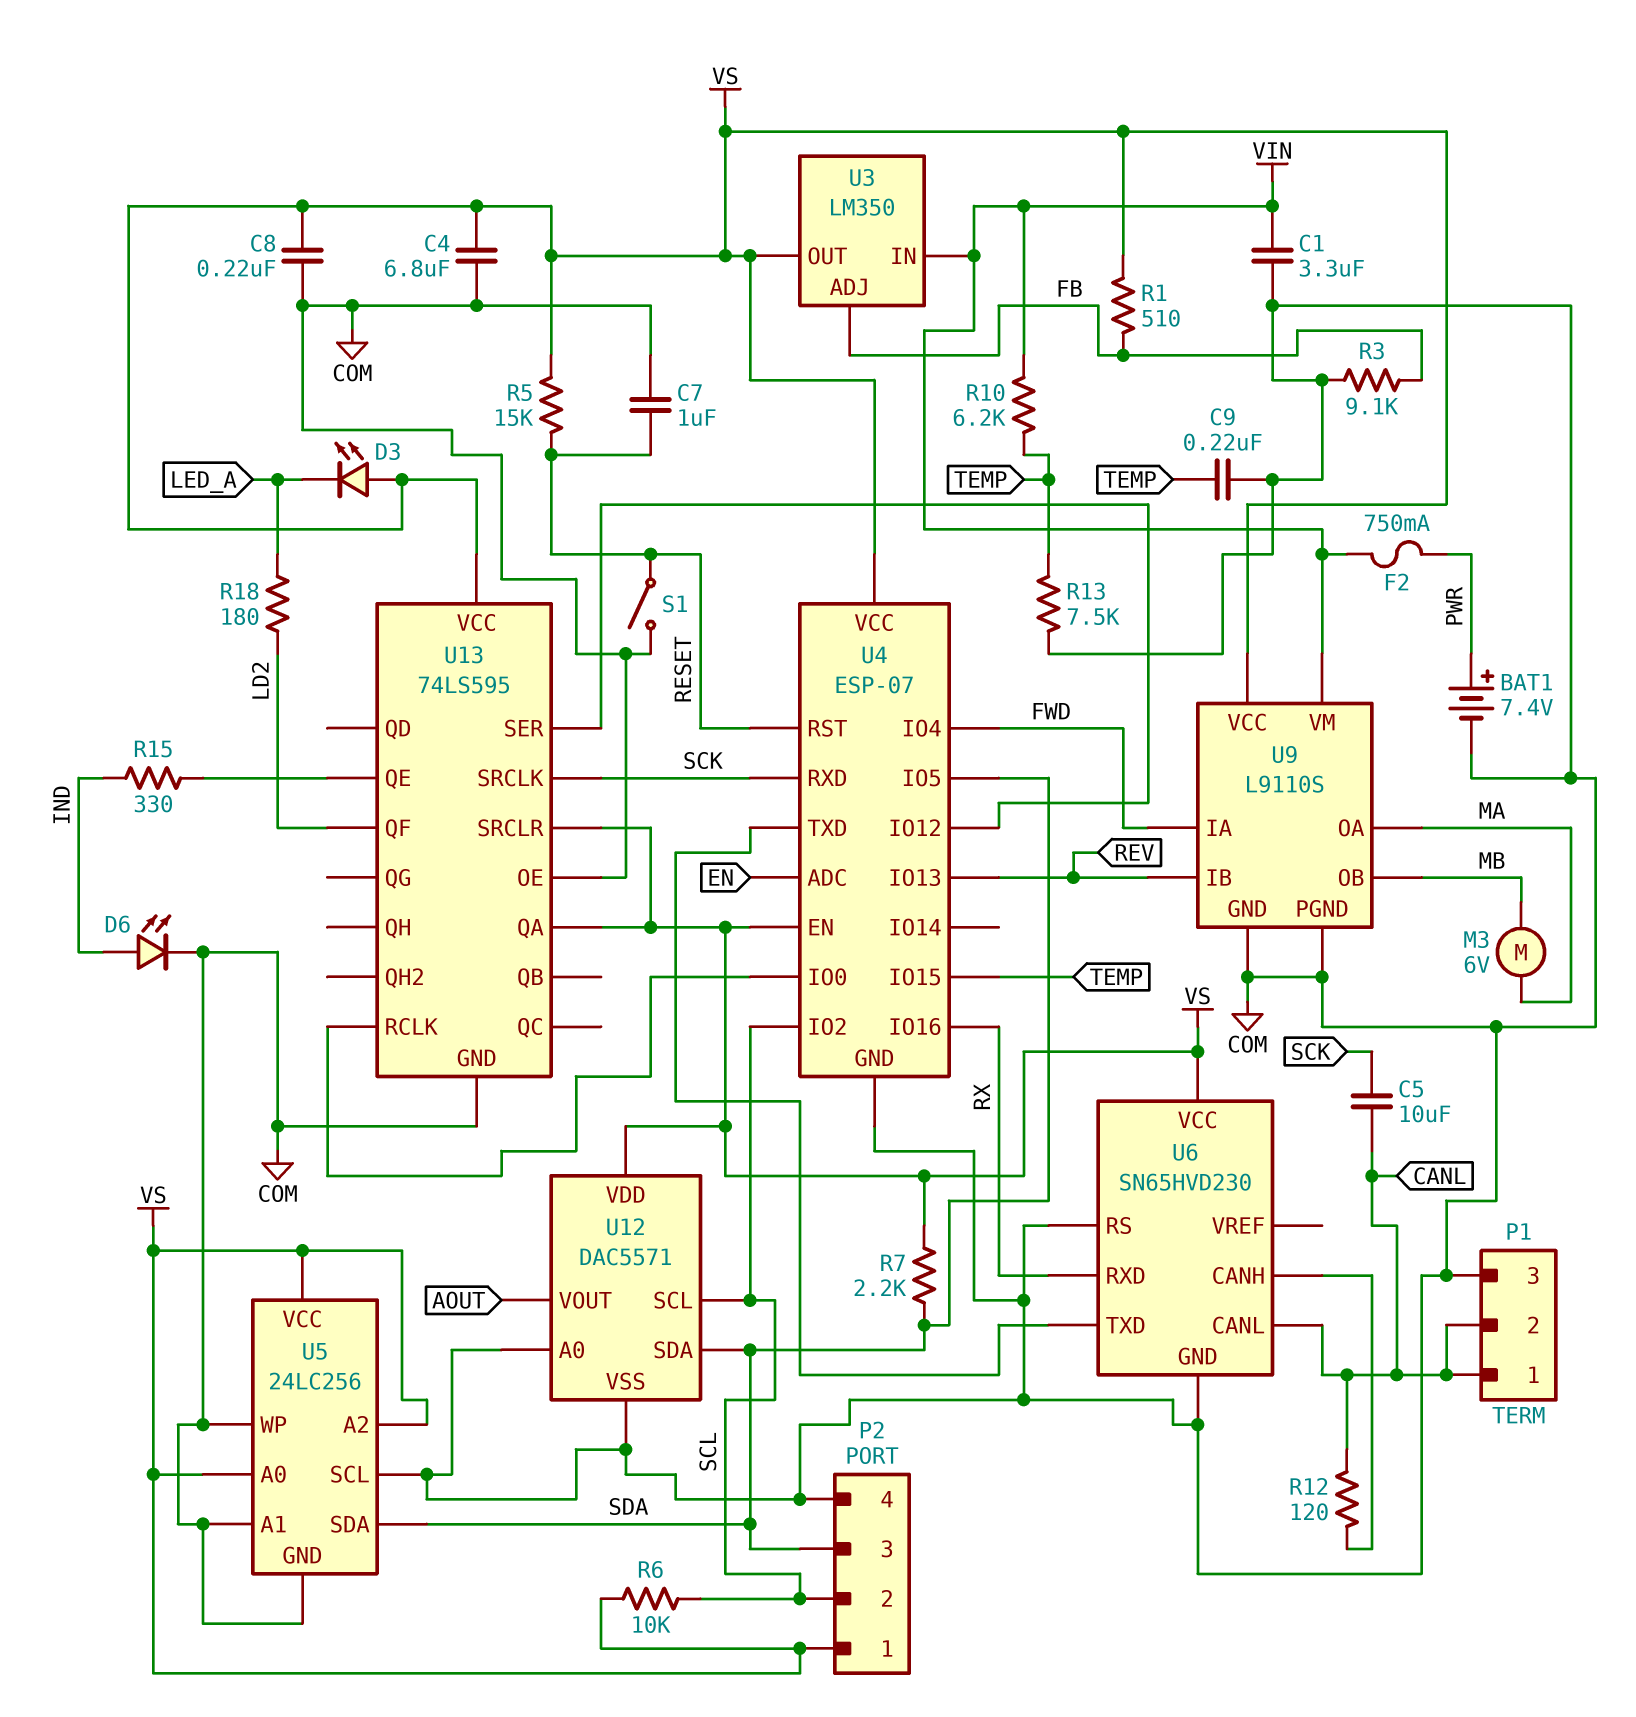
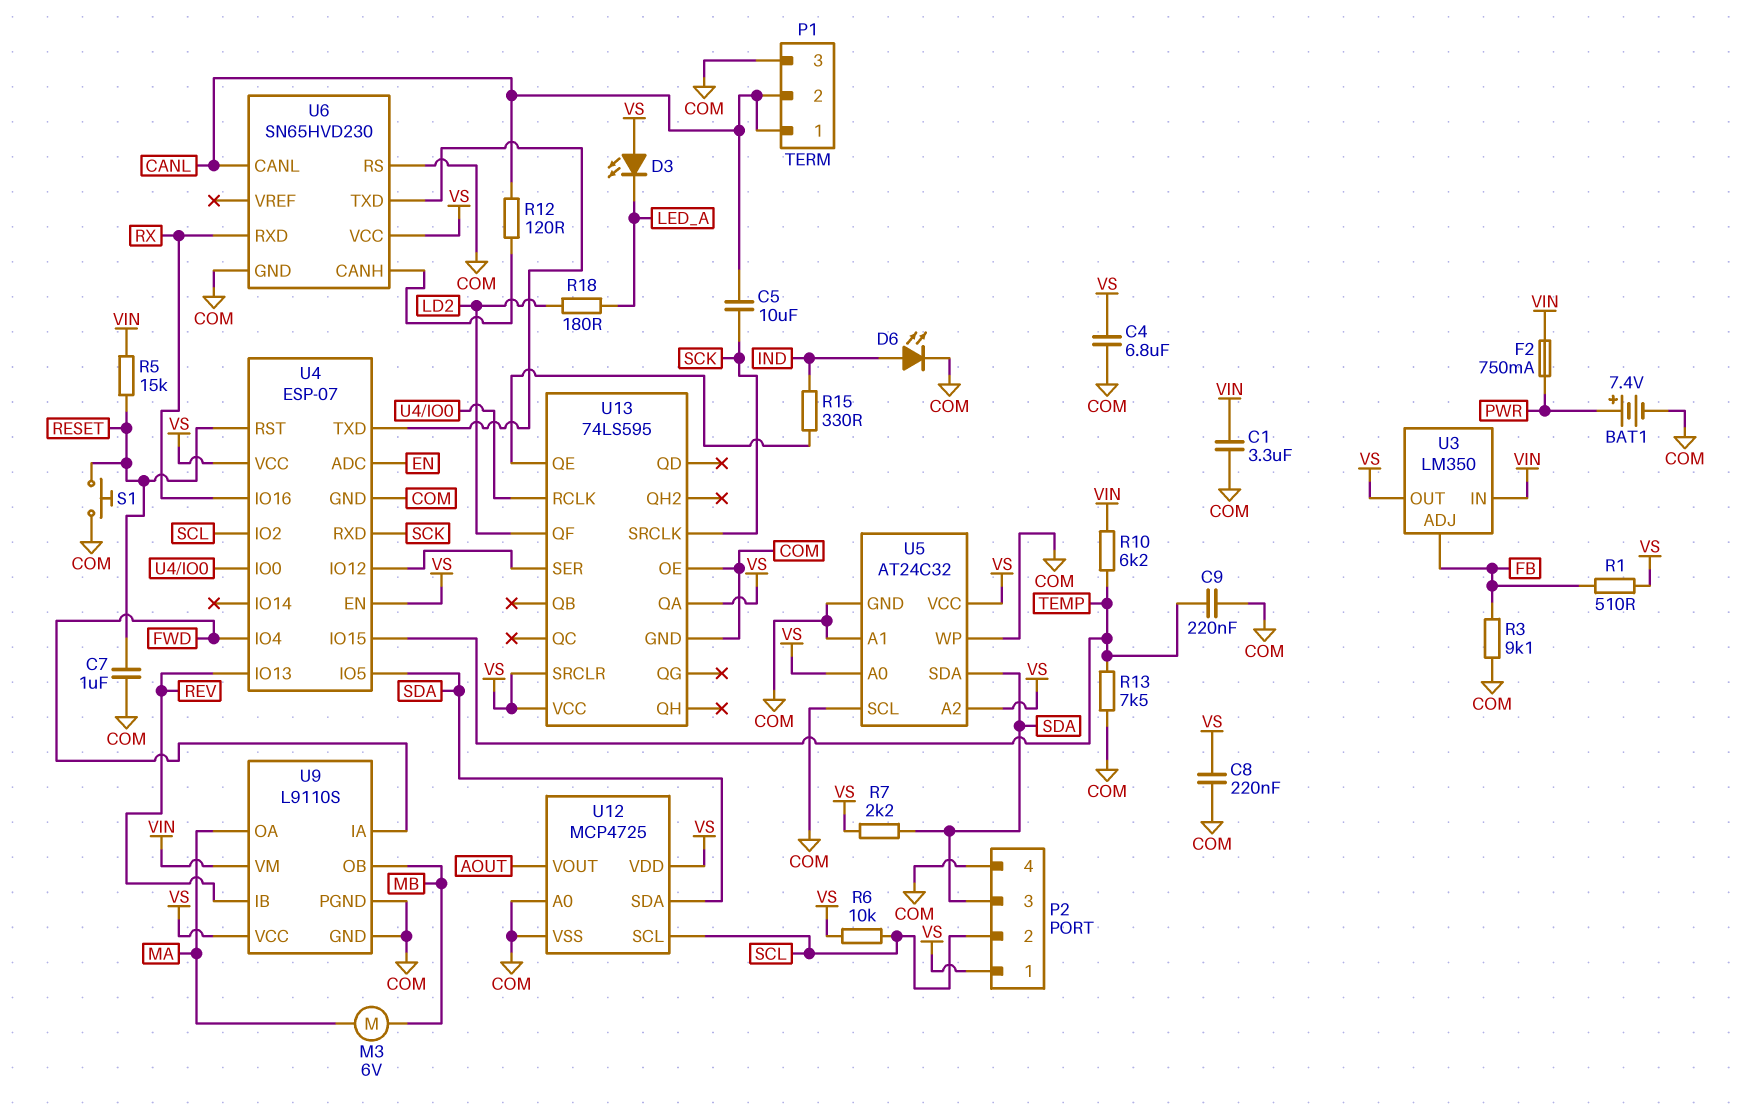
R5: 15k (RESET, VS) -> 15k (RESET, VIN)
S1: switch (COM, RESET) -> button (COM, RESET)
U5: 24LC256 -> AT24C32
U12: DAC5571 -> MCP4725

